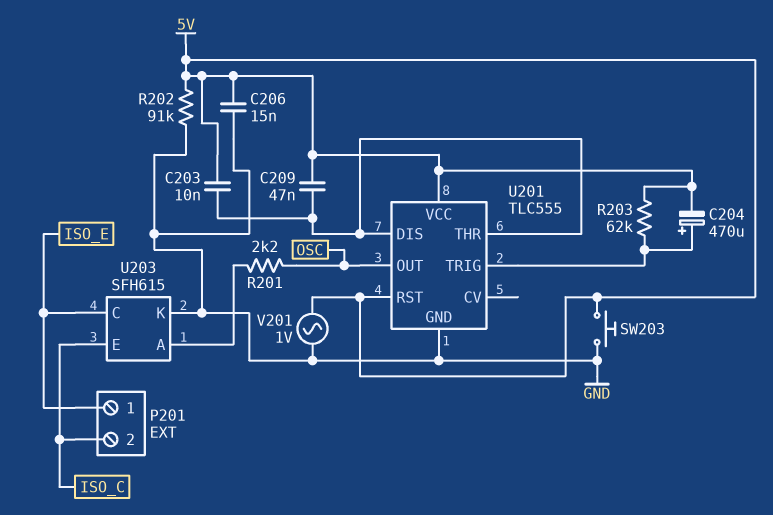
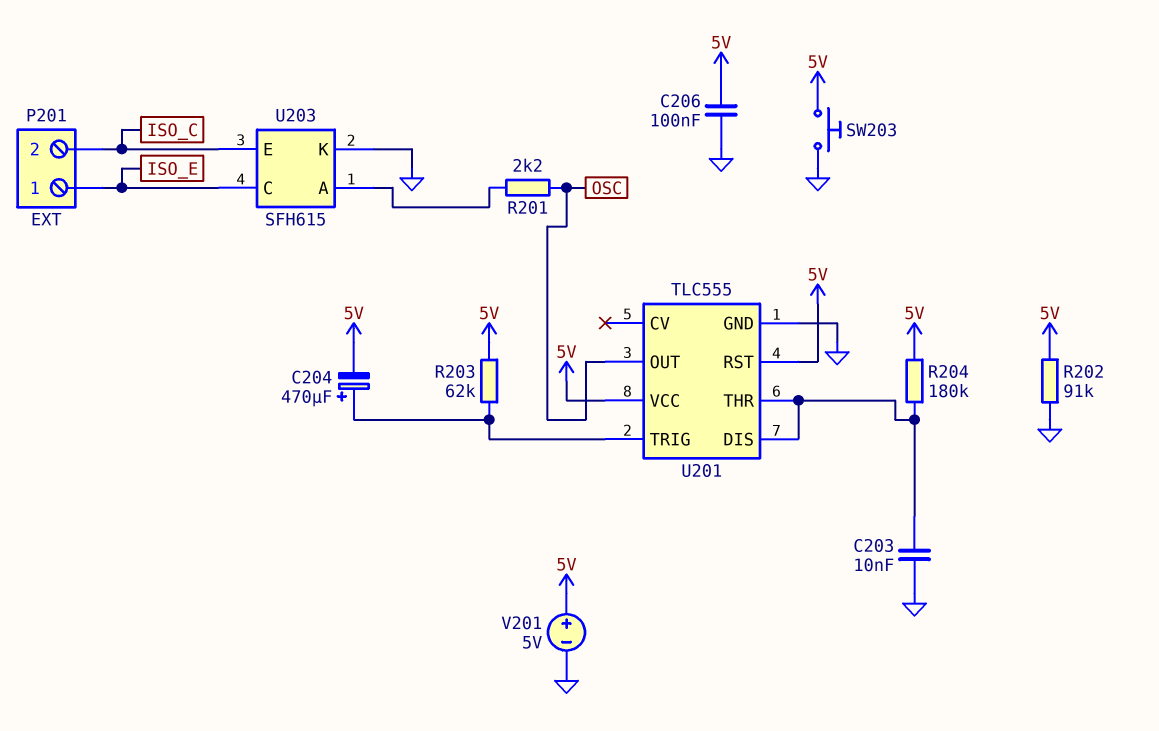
C203: 10nF (5V, U201/DIS) -> 10nF (GND, U201/DIS)
C206: 15nF (5V, GND) -> 100nF (5V, GND)
C209: 47nF (5V, U201/DIS) -> none
R204: none -> 180k (5V, U201/DIS)
V201: AC 1V (5V, GND) -> 5V (plus 5V, minus GND)

